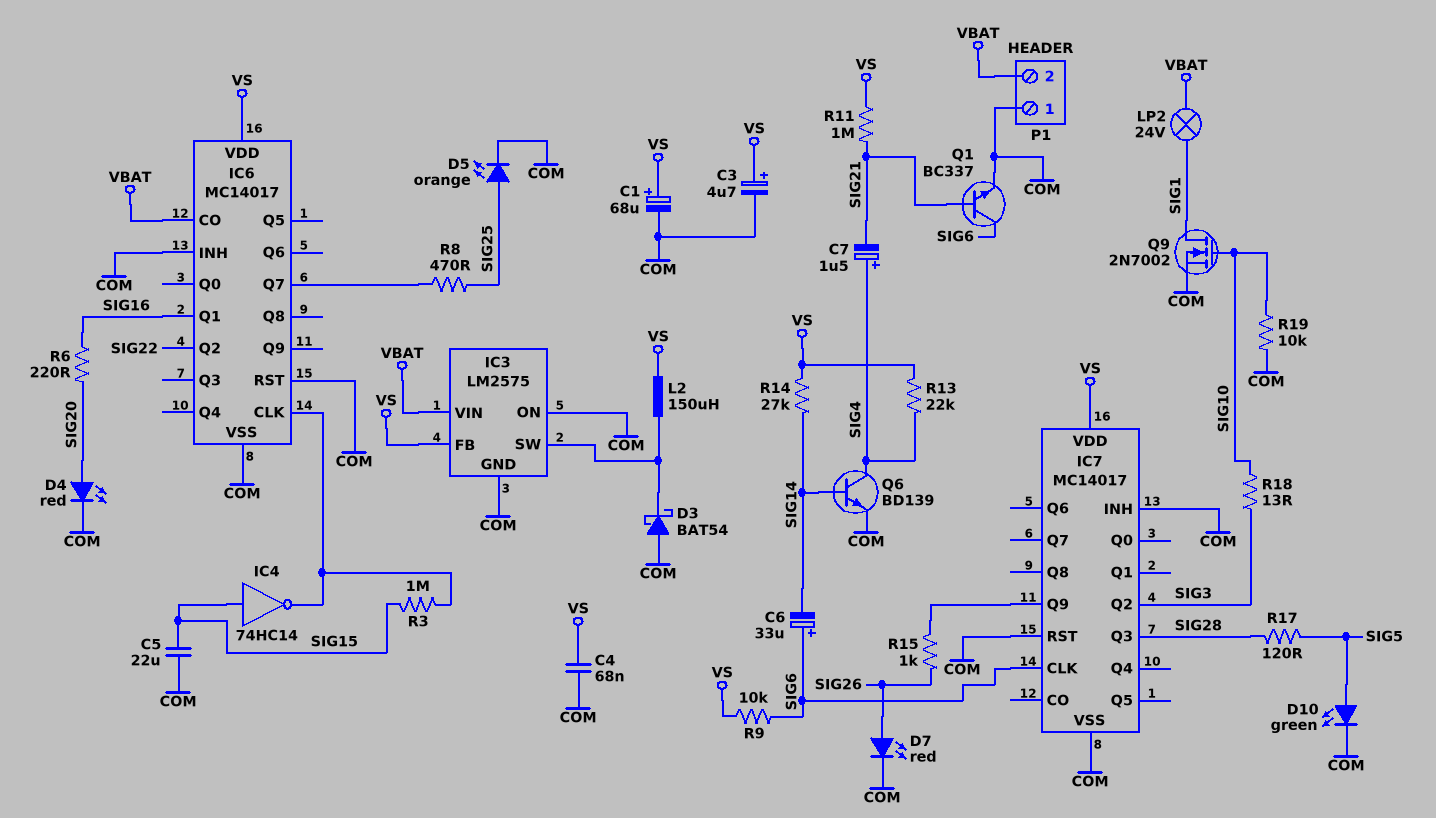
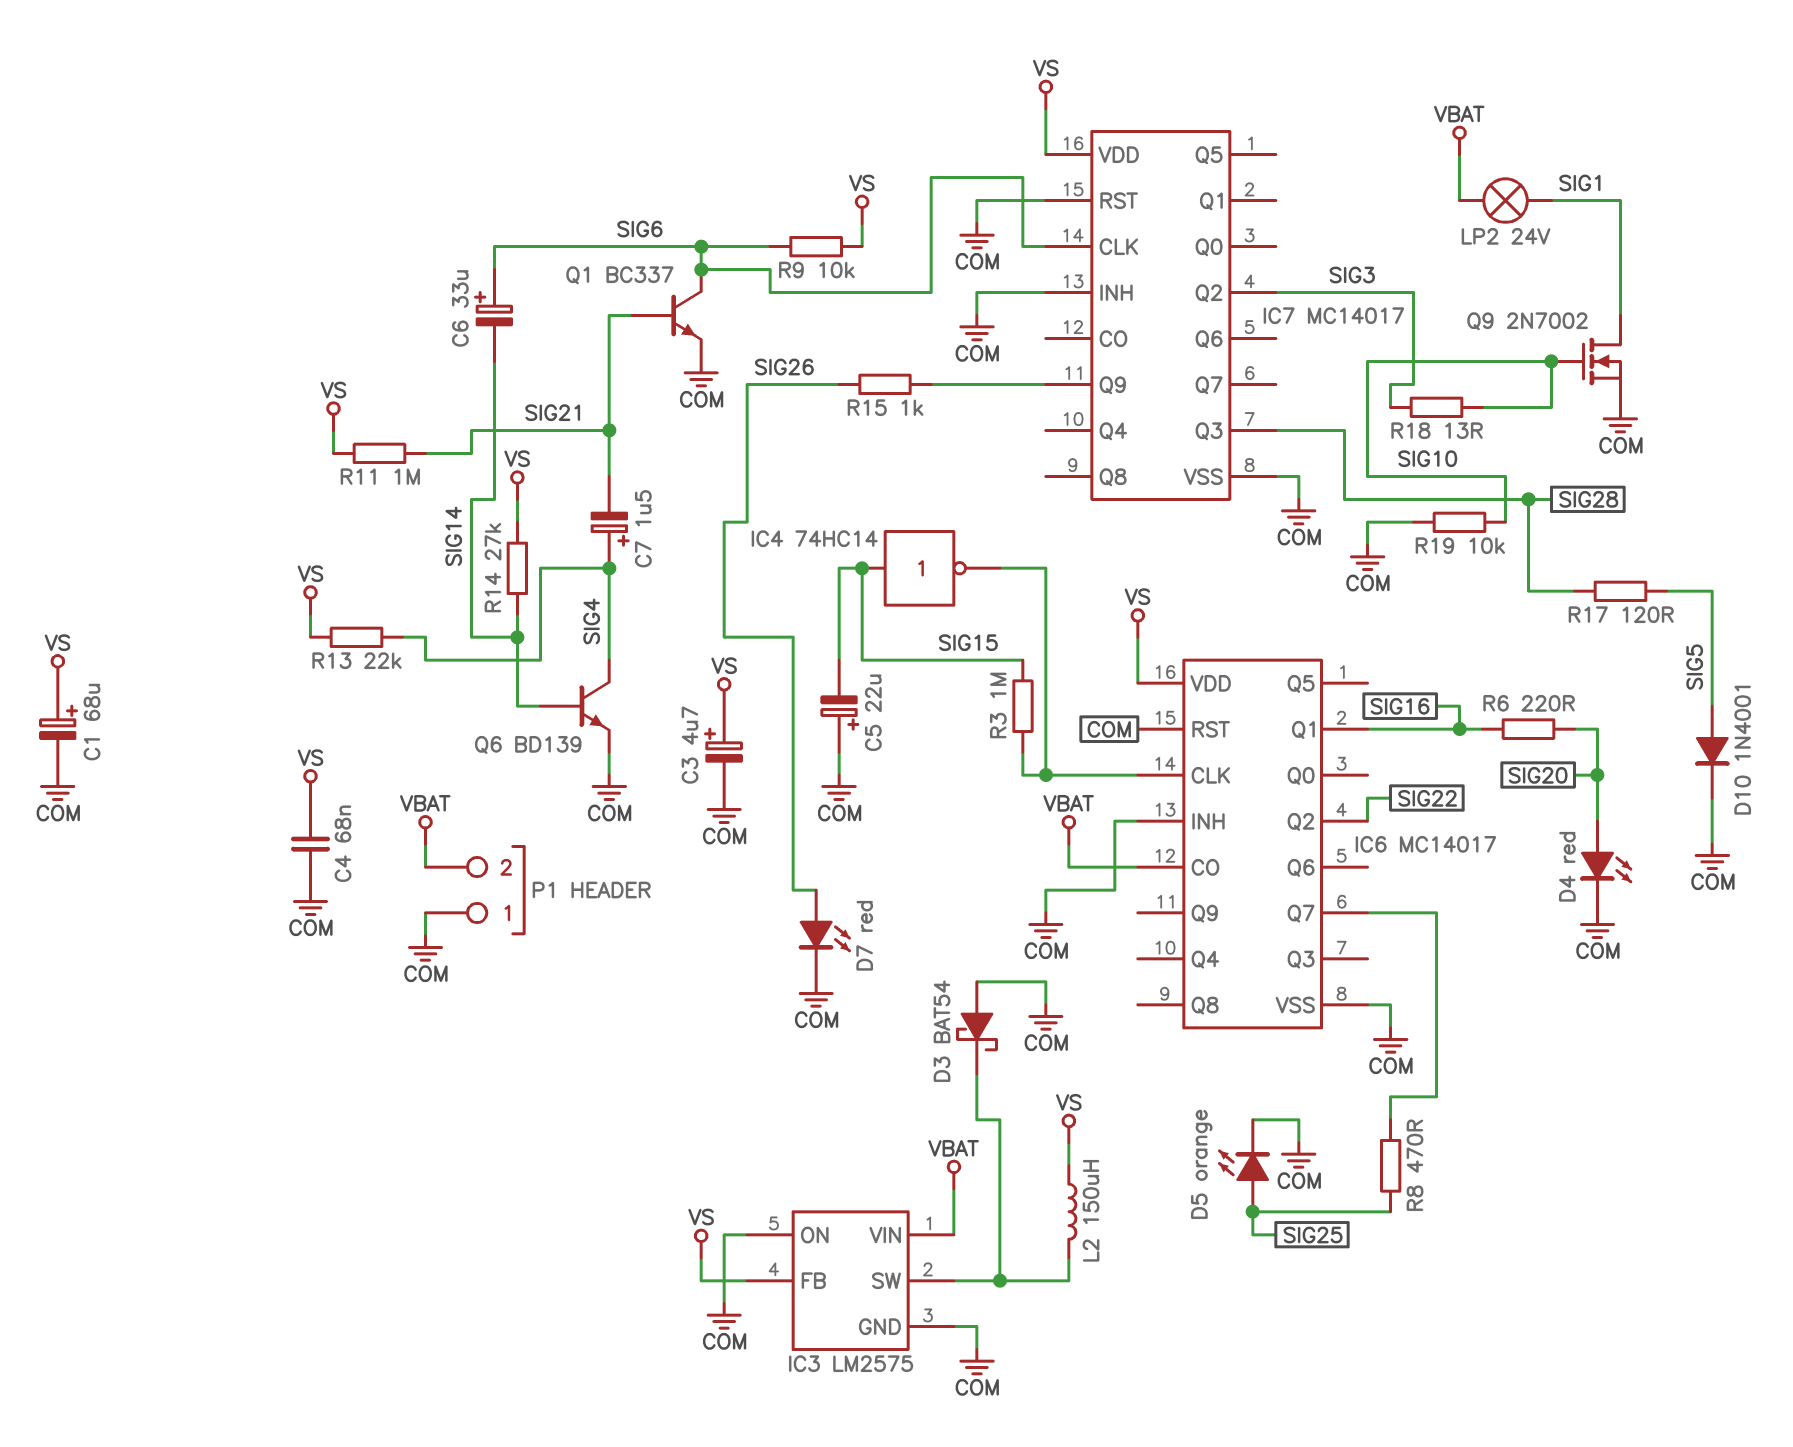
C5: 22uF (COM, SIG15) -> 22uF (plus COM, minus SIG15)
D10: LED green (A SIG5, K COM) -> diode 1N4001 (A SIG5, K COM)

